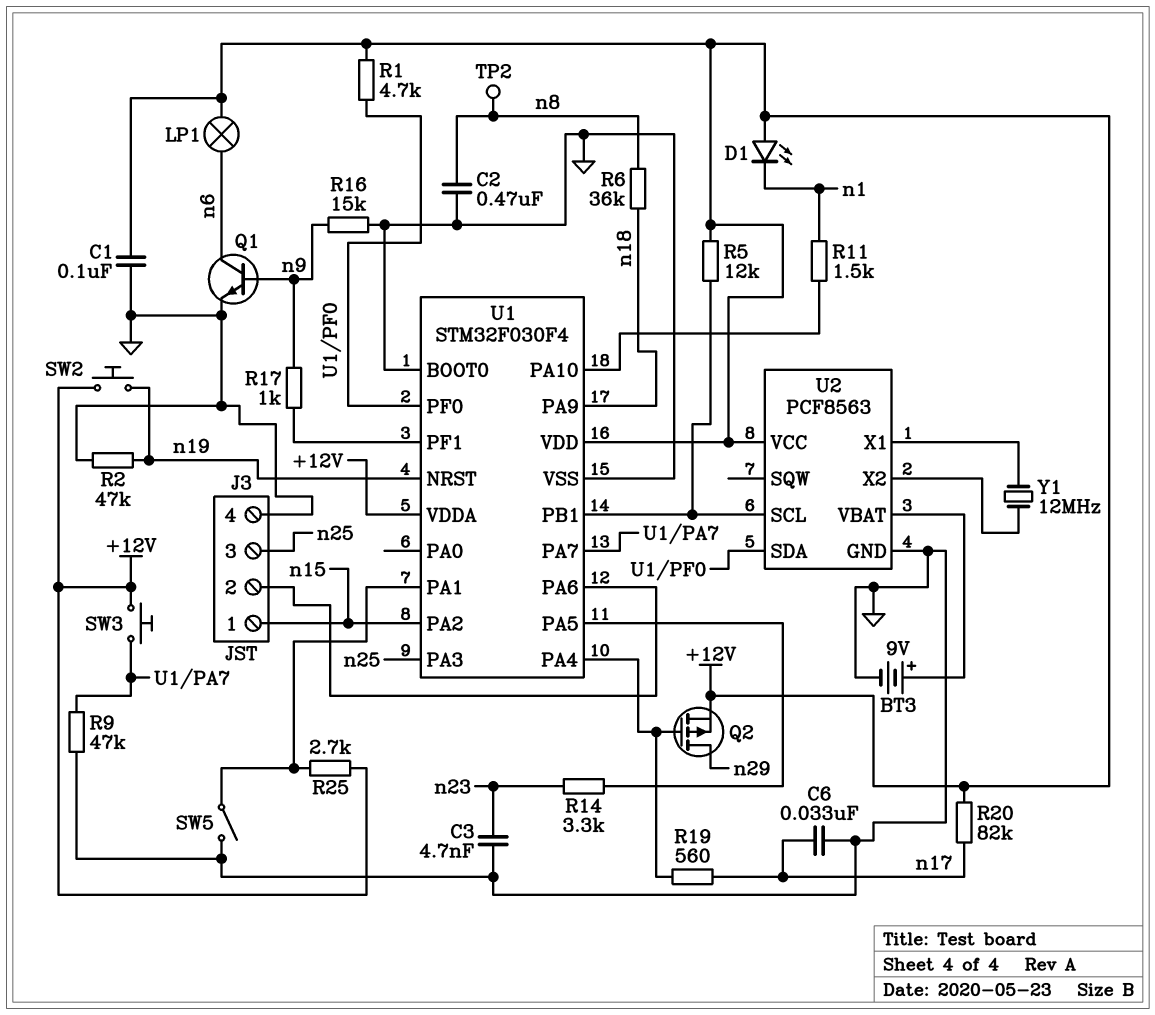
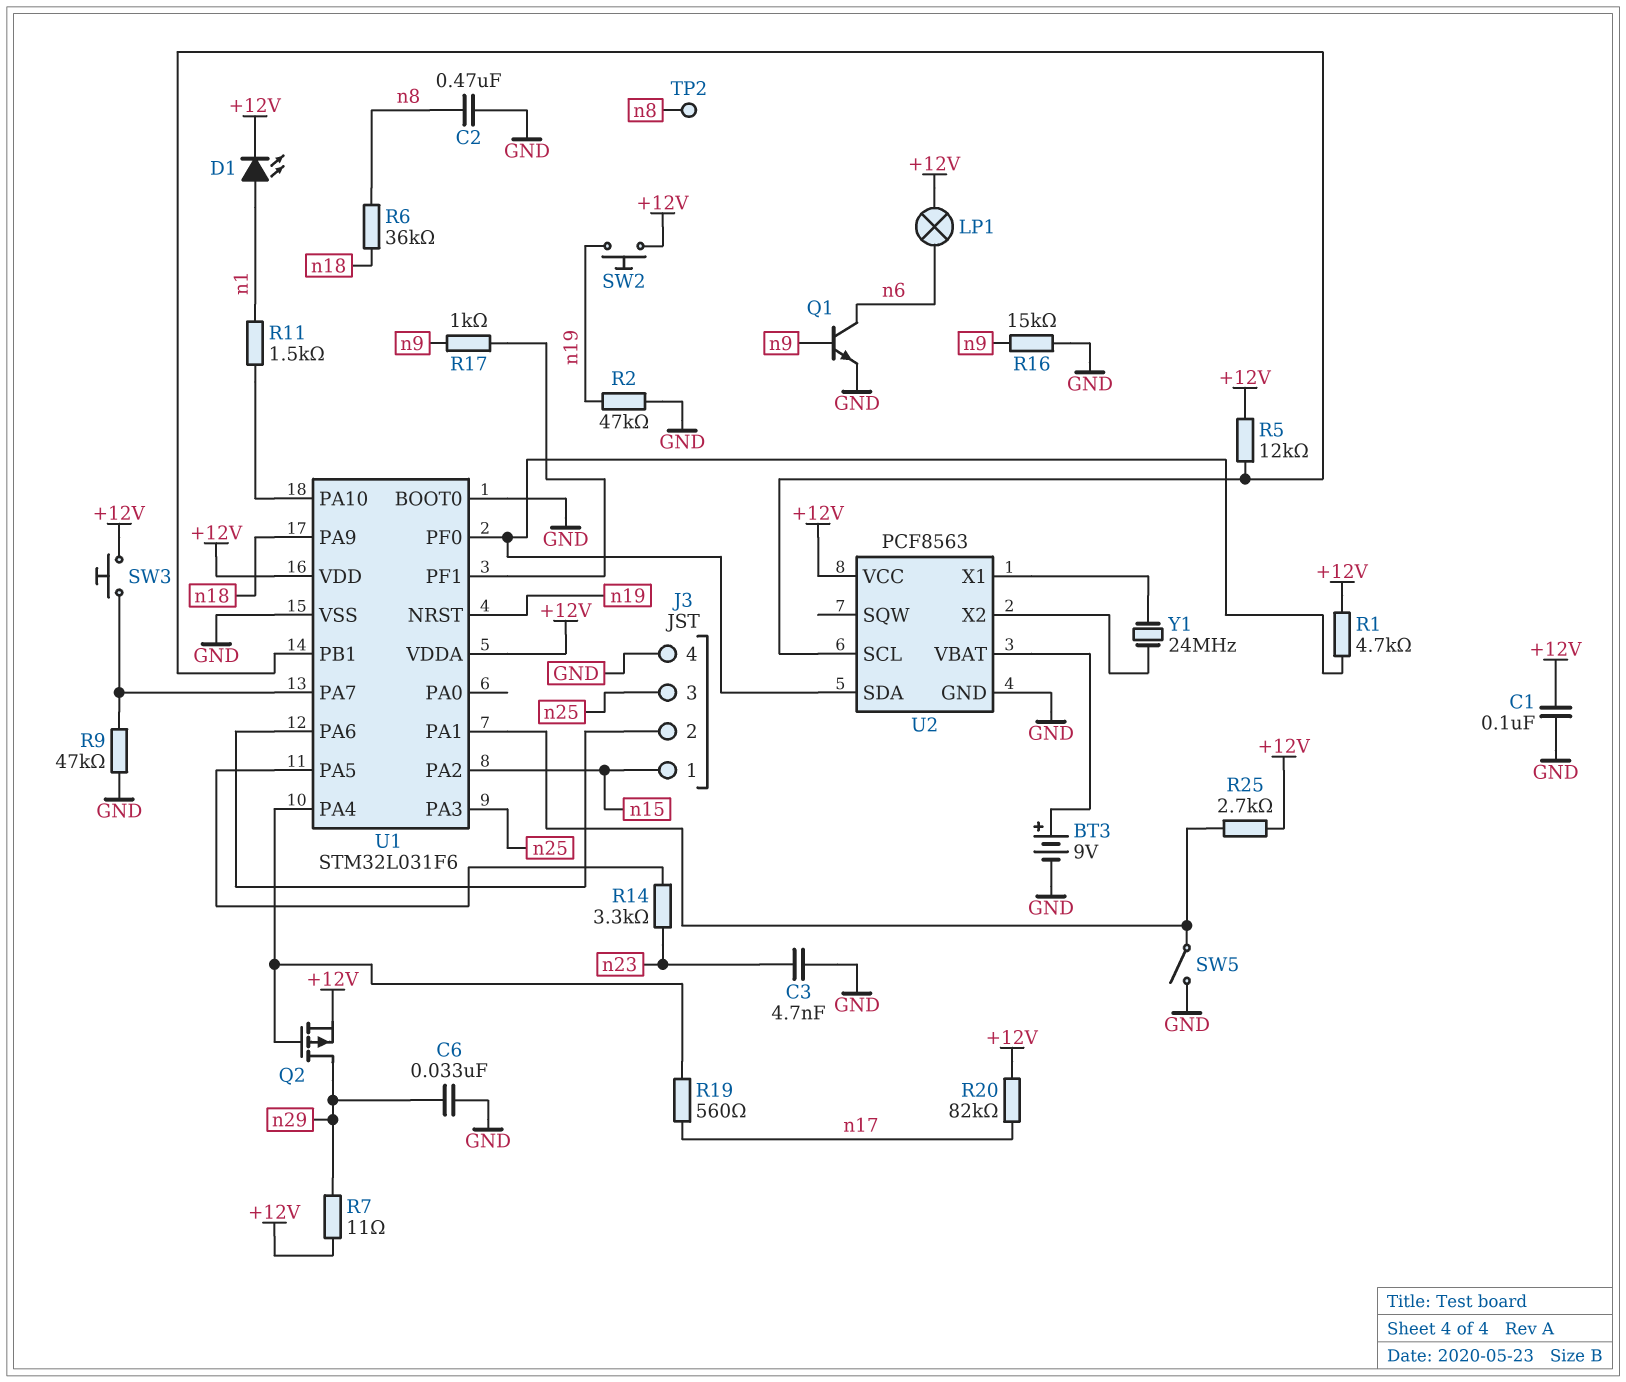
C6: 33nF (GND, n17) -> 33nF (GND, n29)
D1: LED (A +12V, K n1) -> LED (A n1, K +12V)
R7: none -> 11 (+12V, n29)
U1: STM32F030F4 -> STM32L031F6
Y1: 12MHz (U2/X1, U2/X2) -> 24MHz (U2/X1, U2/X2)

